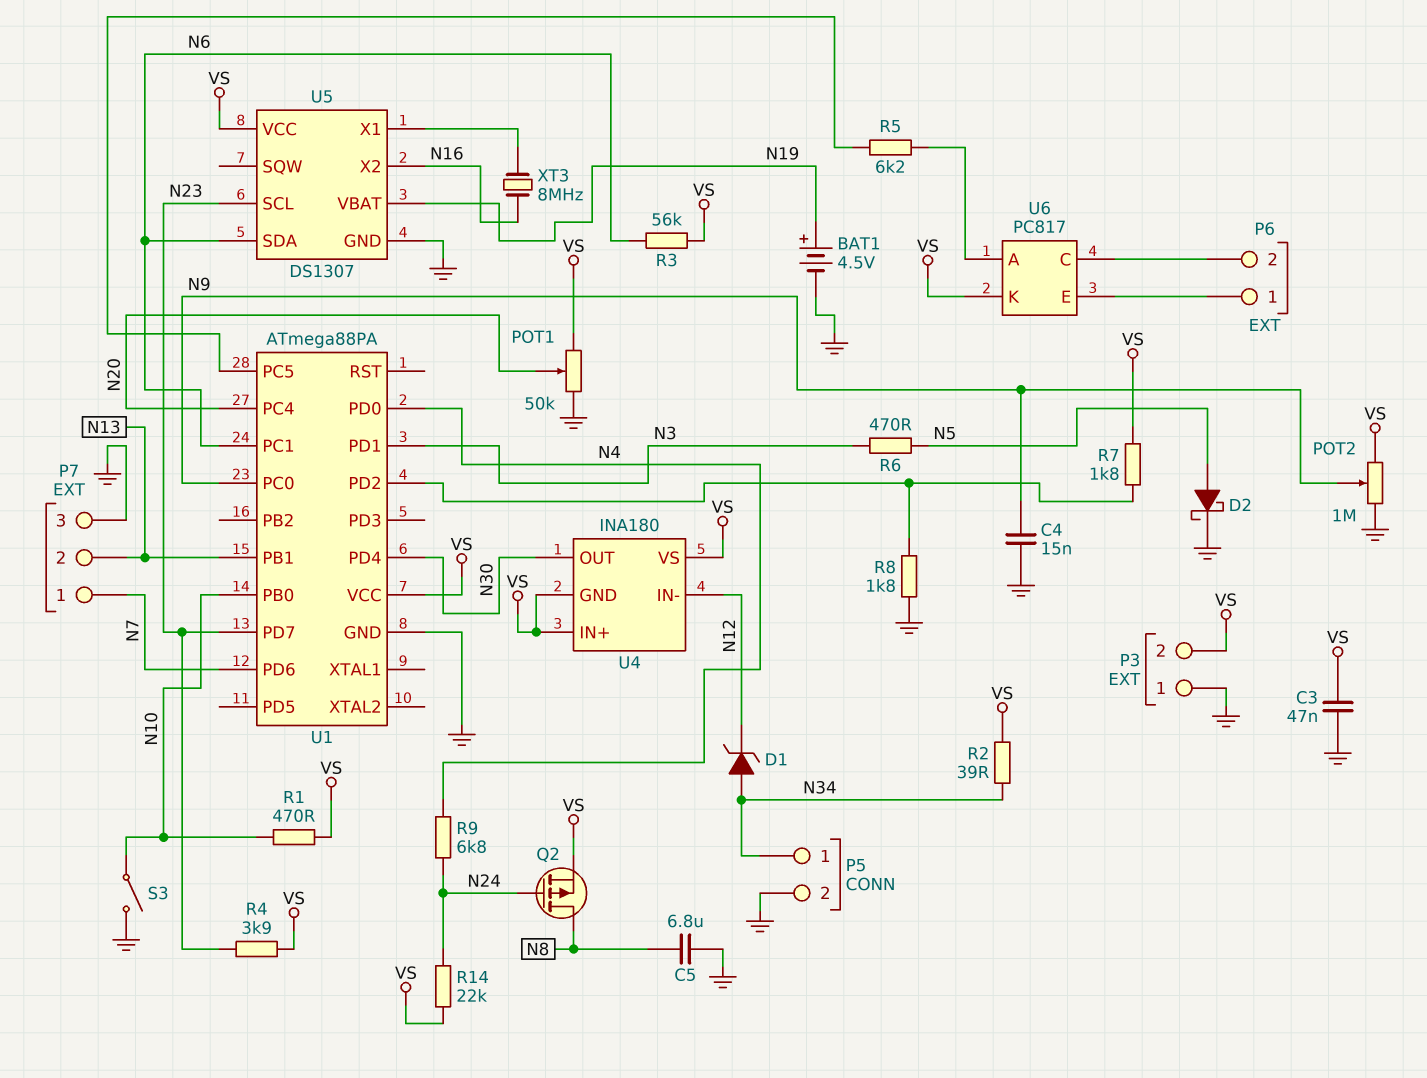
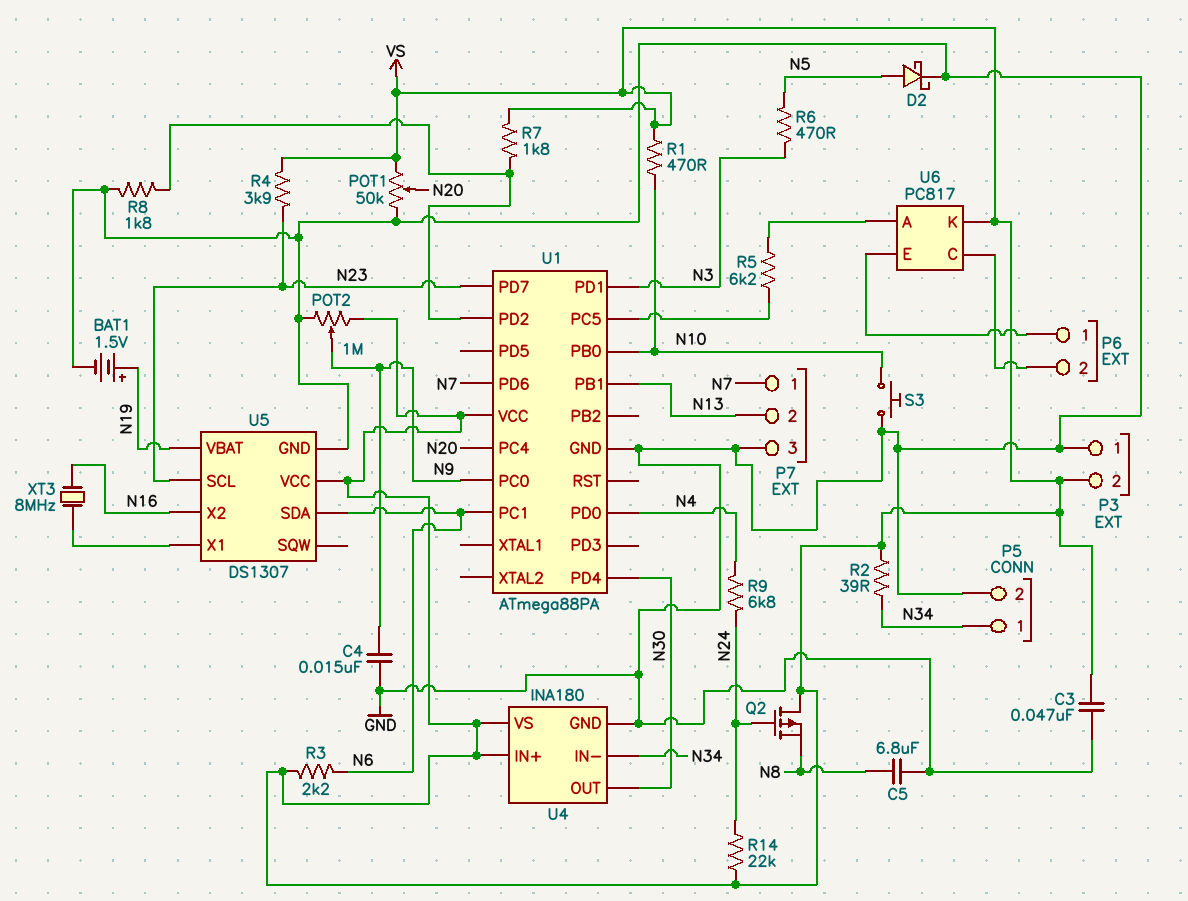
BAT1: 4.5V (plus N19, minus GND) -> 1.5V (plus N19, minus GND)
D1: zener (A N34, K N12) -> none
Q2: PMOS (G N24, D N8, S VS) -> PMOS (G N24, D VS, S N8)
R3: 56k (N6, VS) -> 2.2k (N6, VS)
S3: switch (GND, N10) -> button (GND, N10)
U4 pin GND: VS -> GND
U4 pin IN-: N12 -> N34

